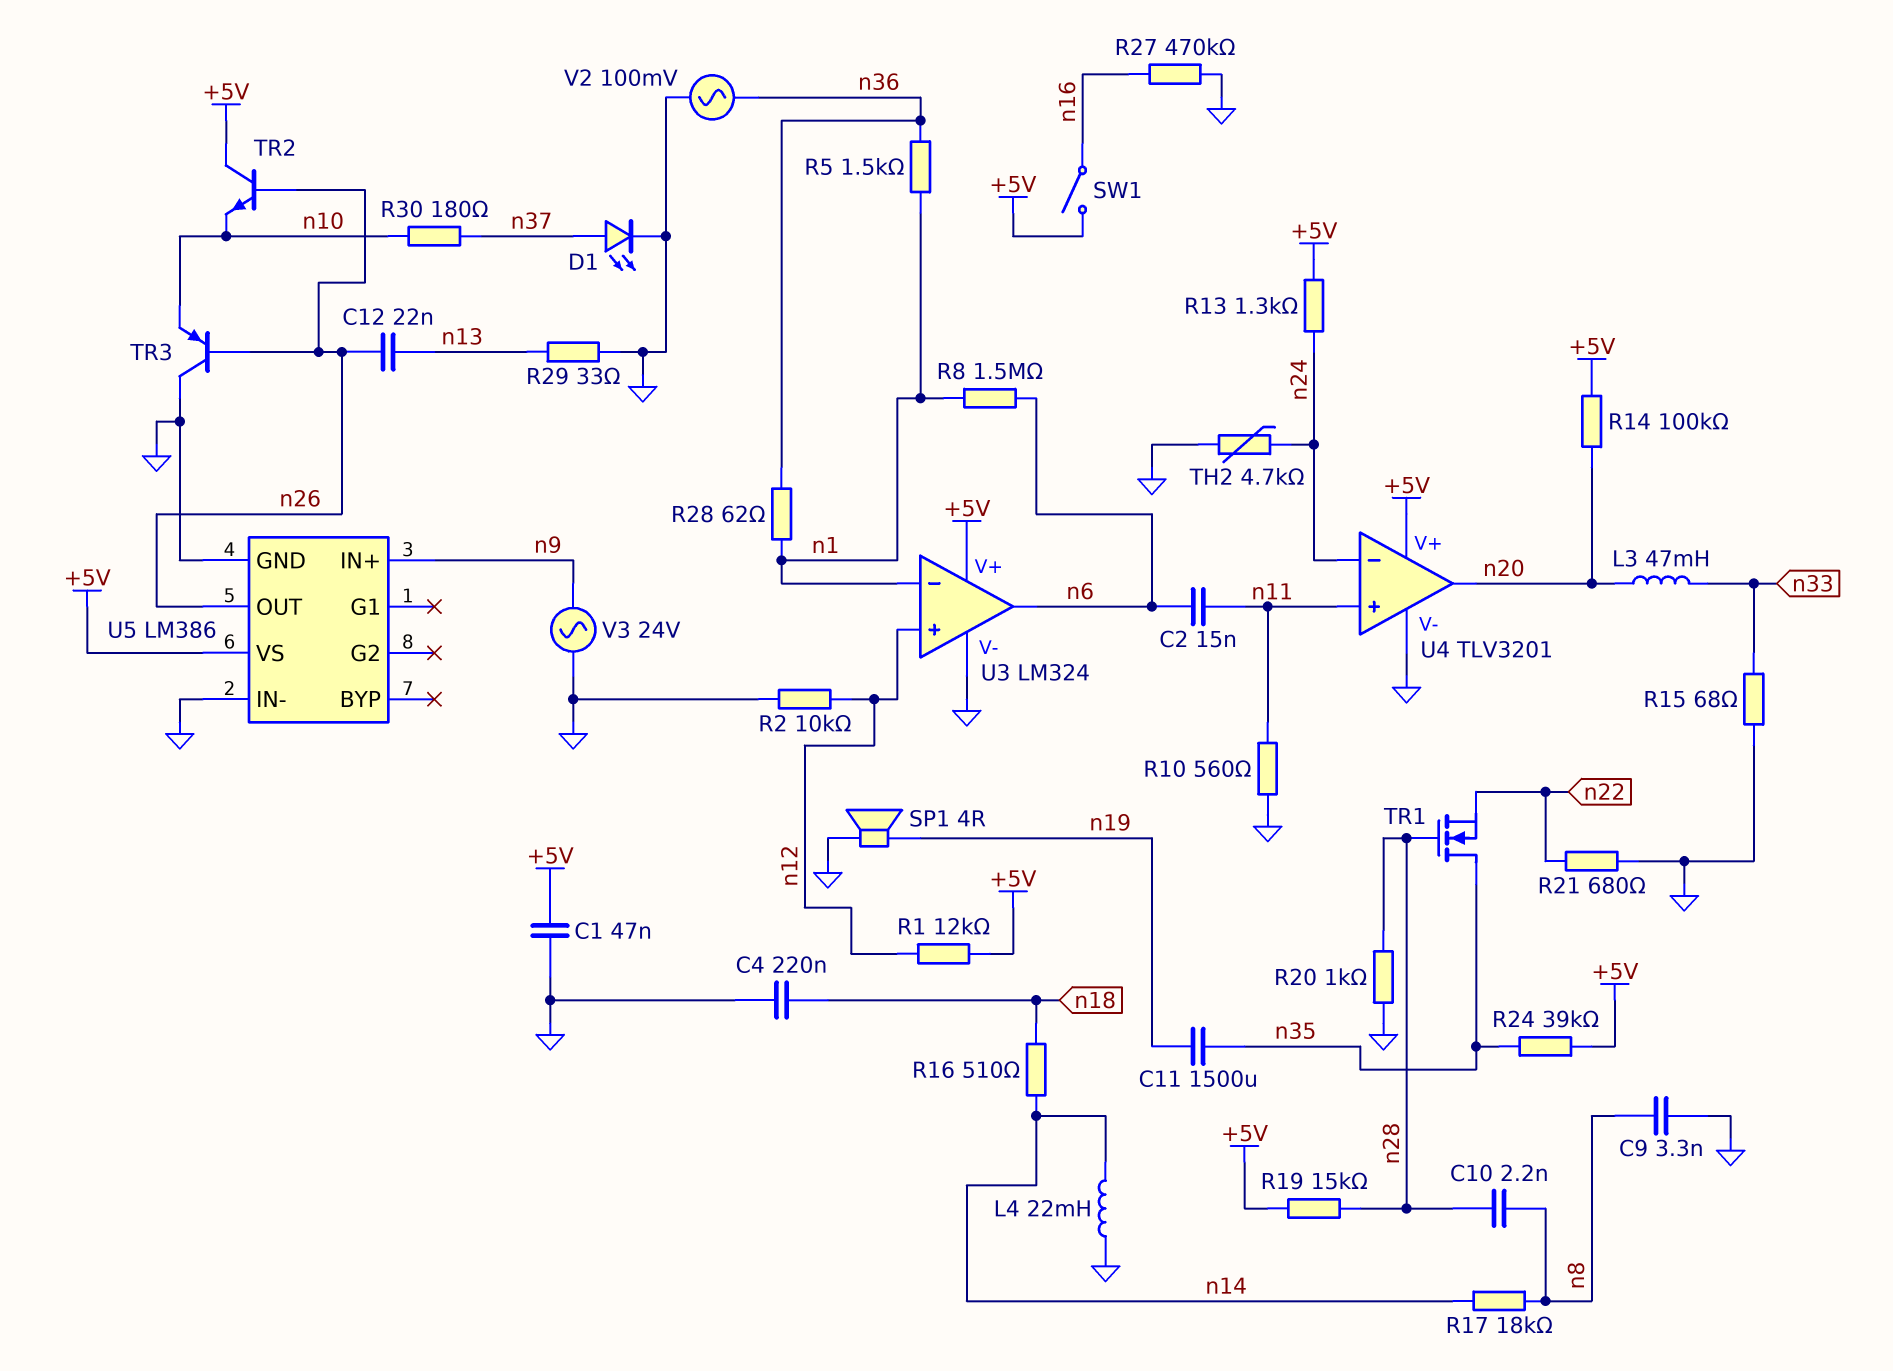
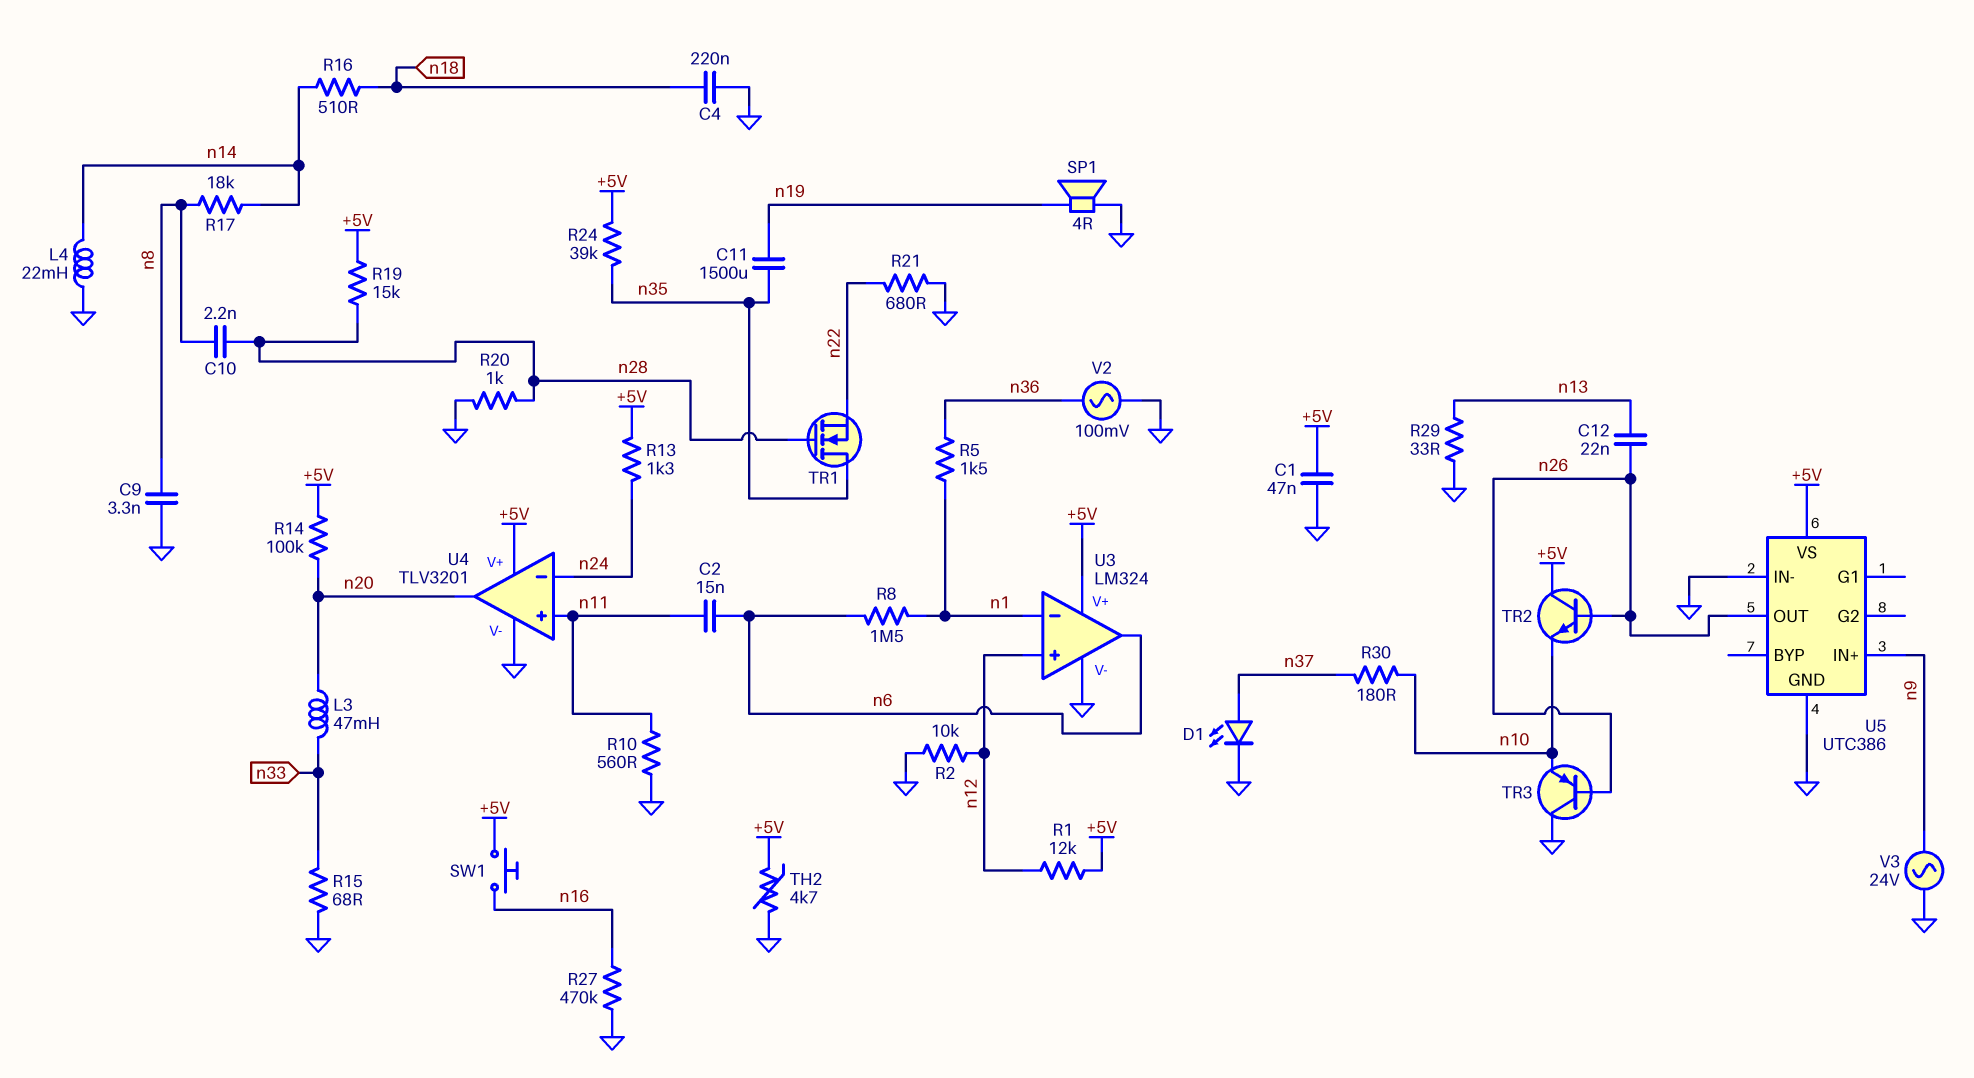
R28: 62 (n1, n36) -> none
SW1: switch (+5V, n16) -> button (+5V, n16)
TH2: 4.7k (GND, n24) -> 4.7k (+5V, GND)
U5: LM386 -> UTC386

